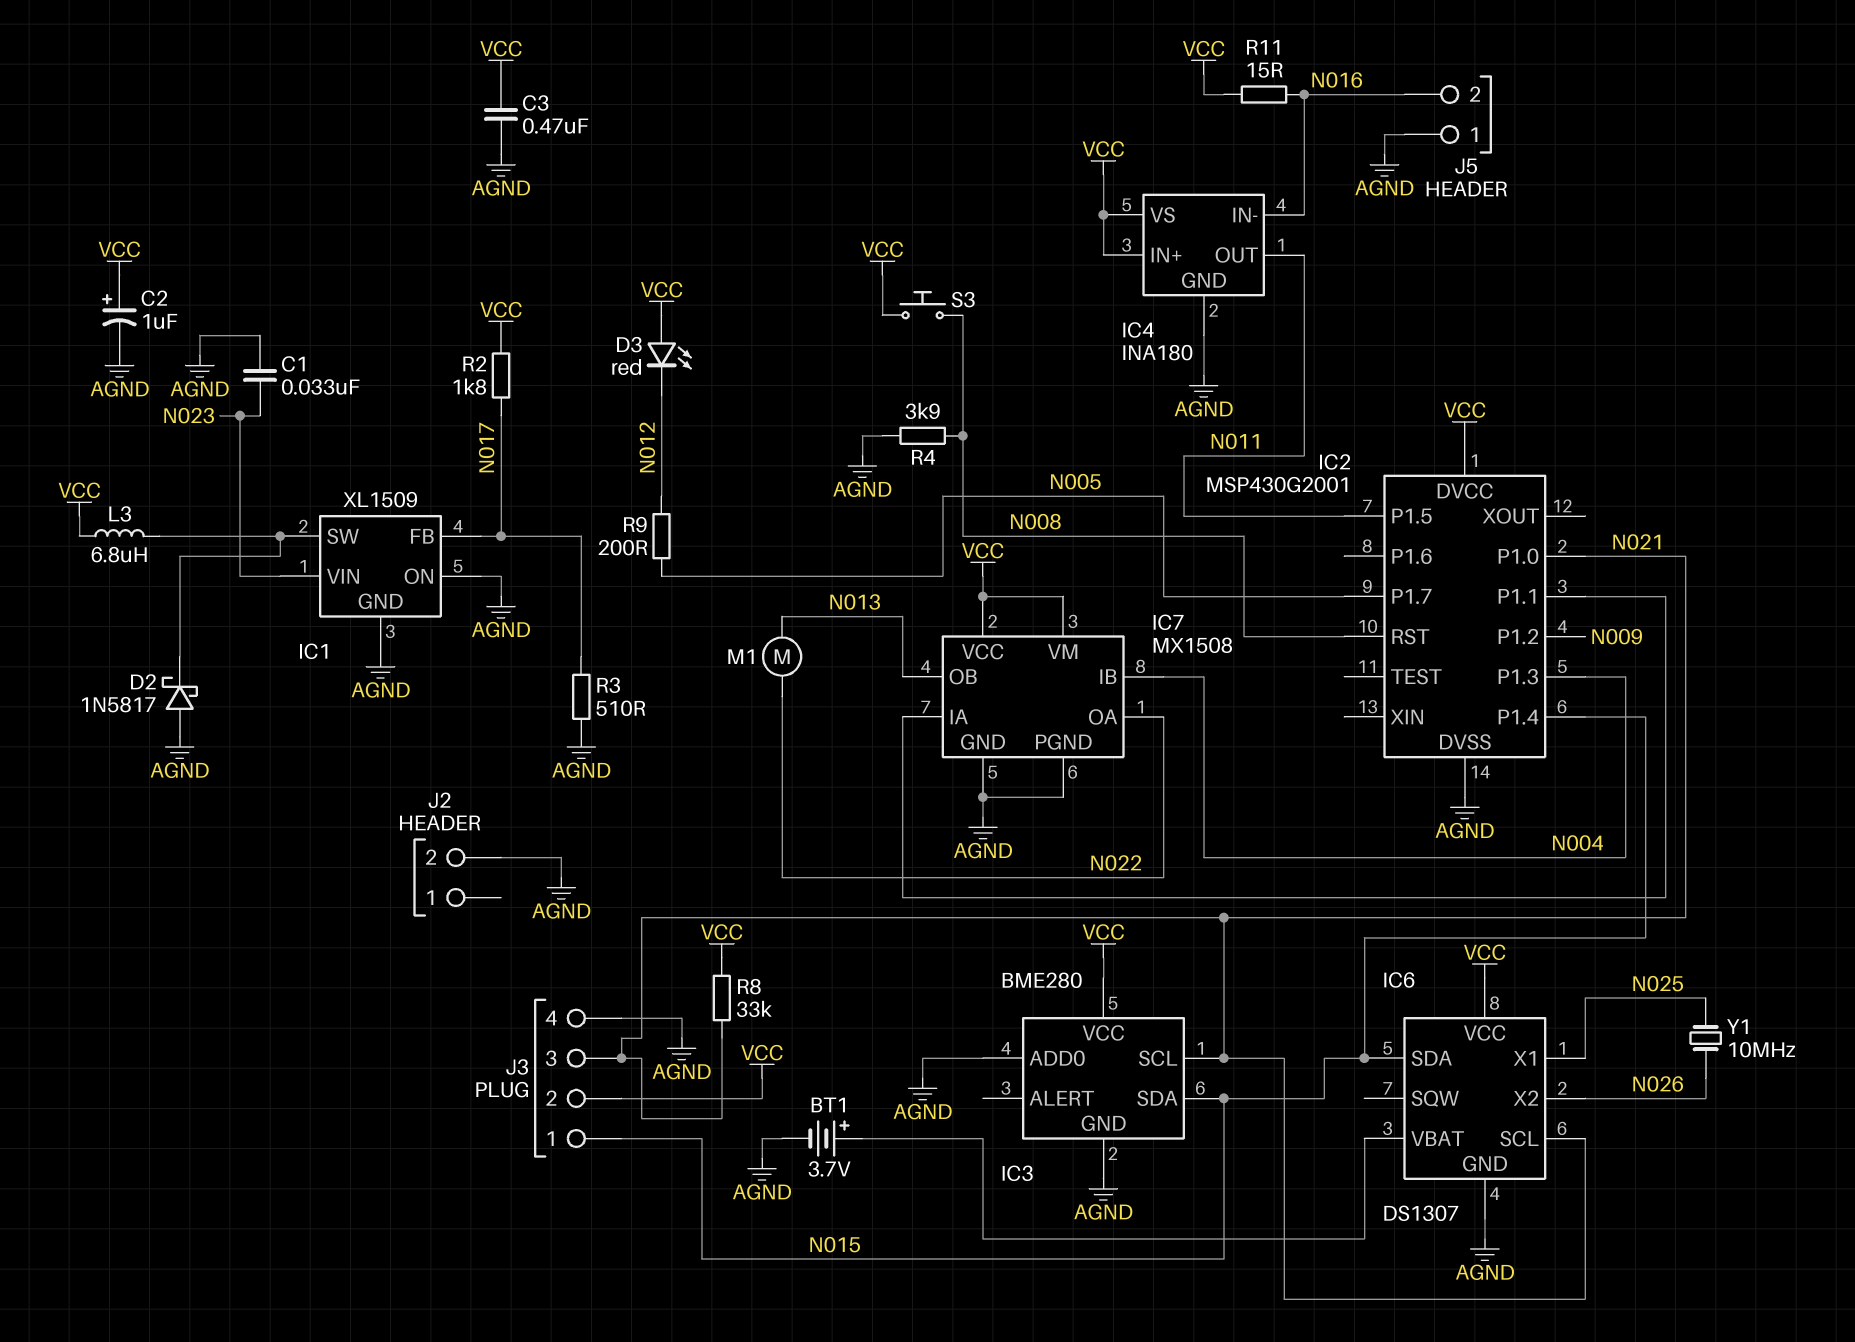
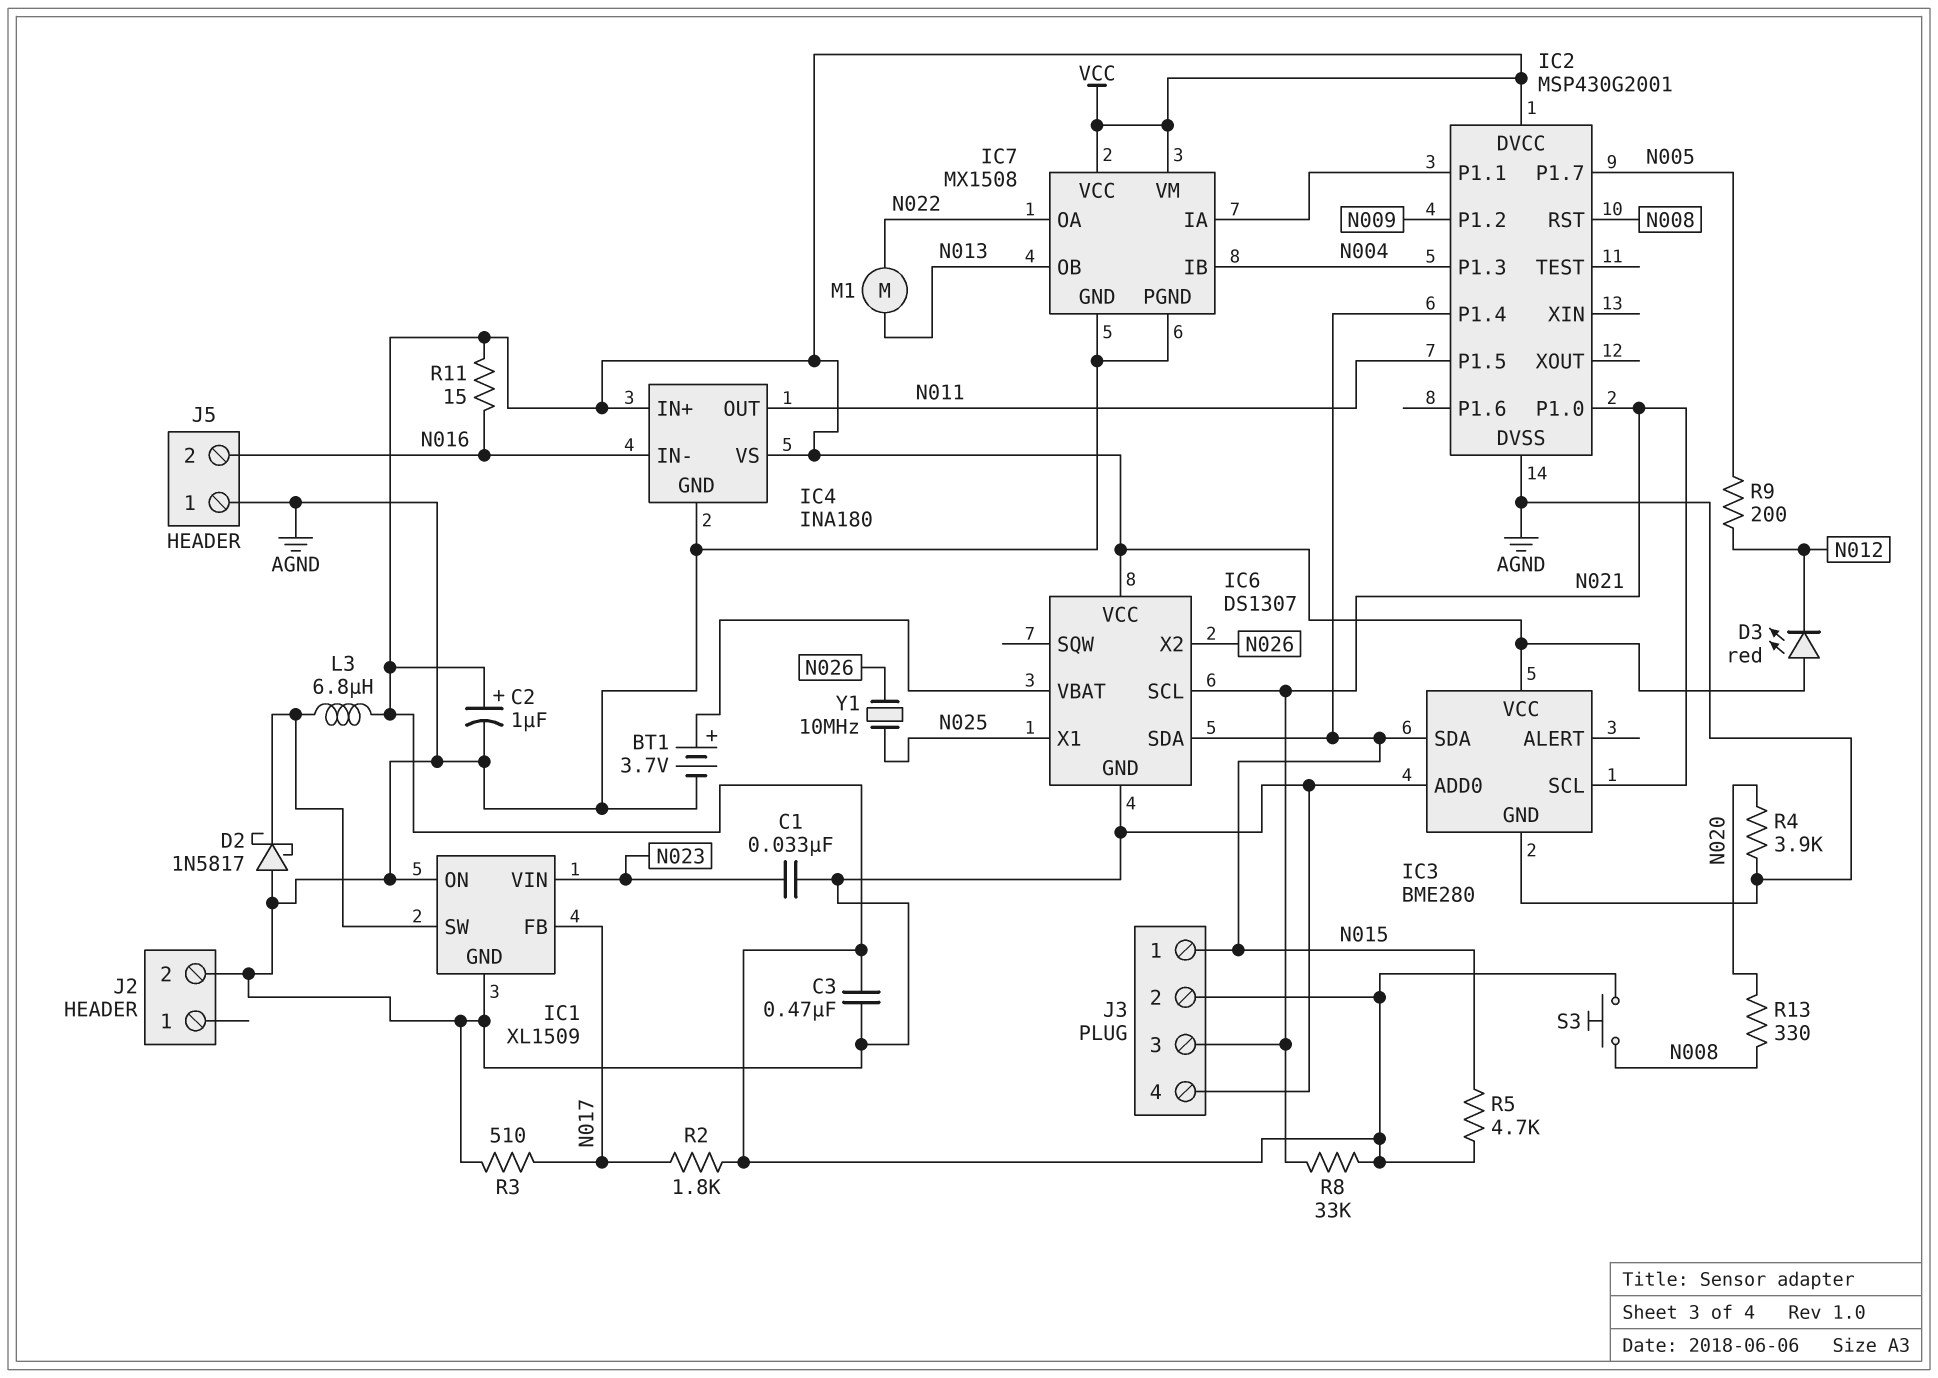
R4: 3.9k (AGND, N008) -> 3.9k (AGND, N020)
R5: none -> 4.7k (N015, VCC)
R13: none -> 330 (N008, N020)

